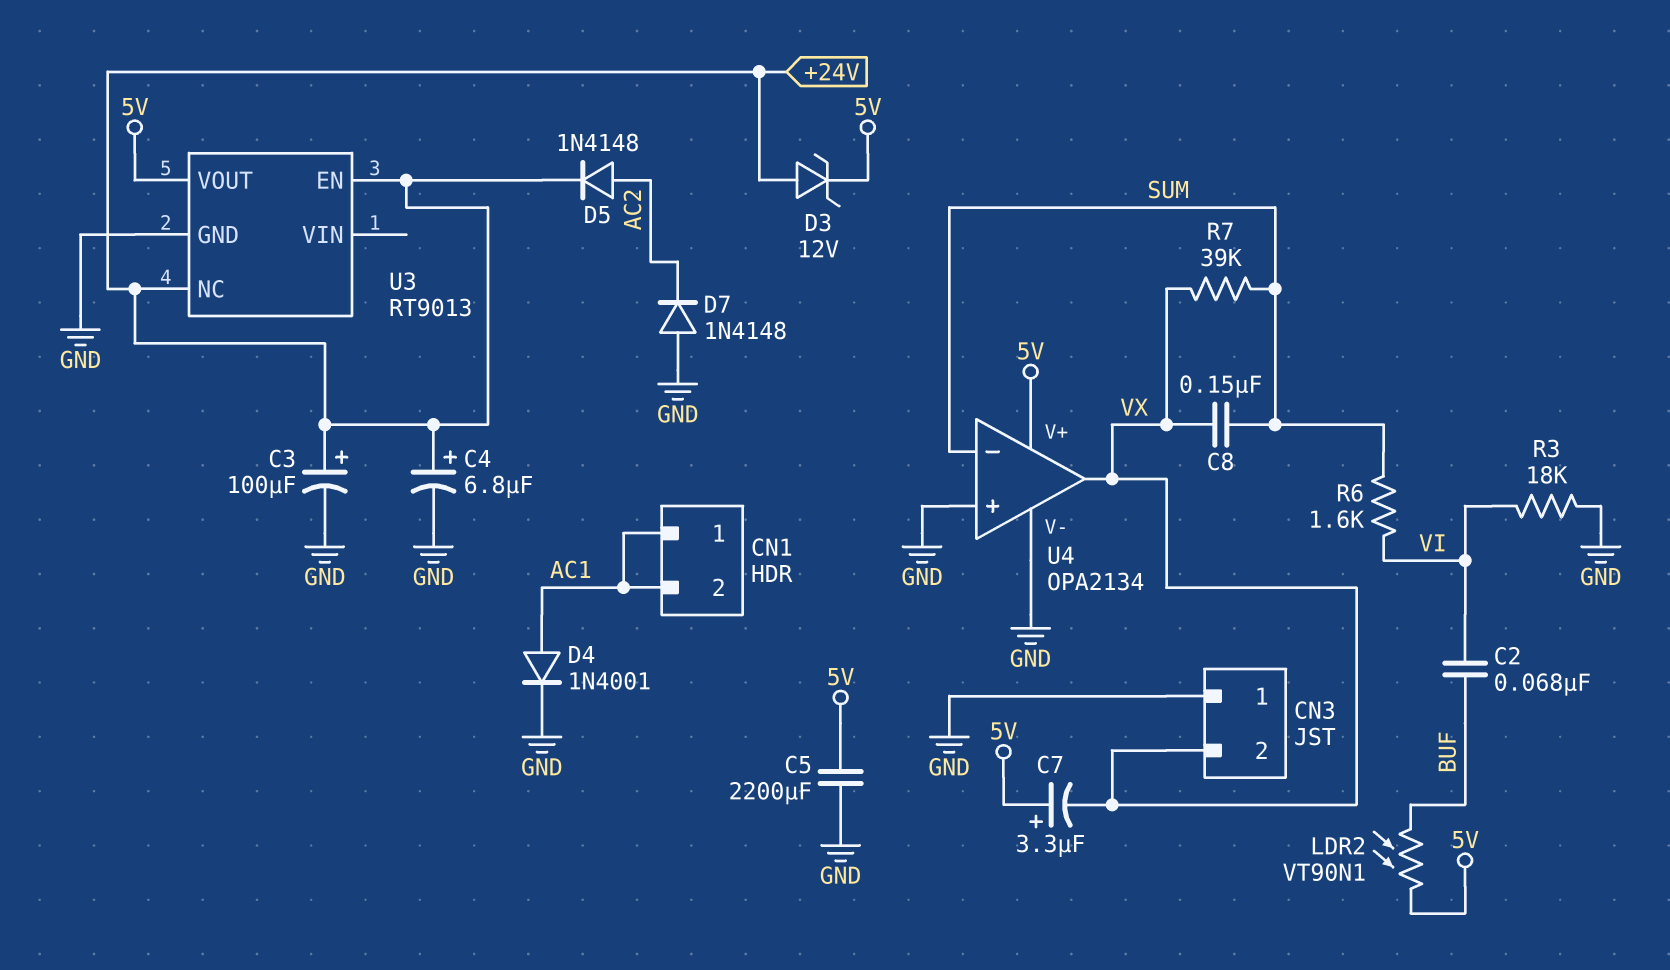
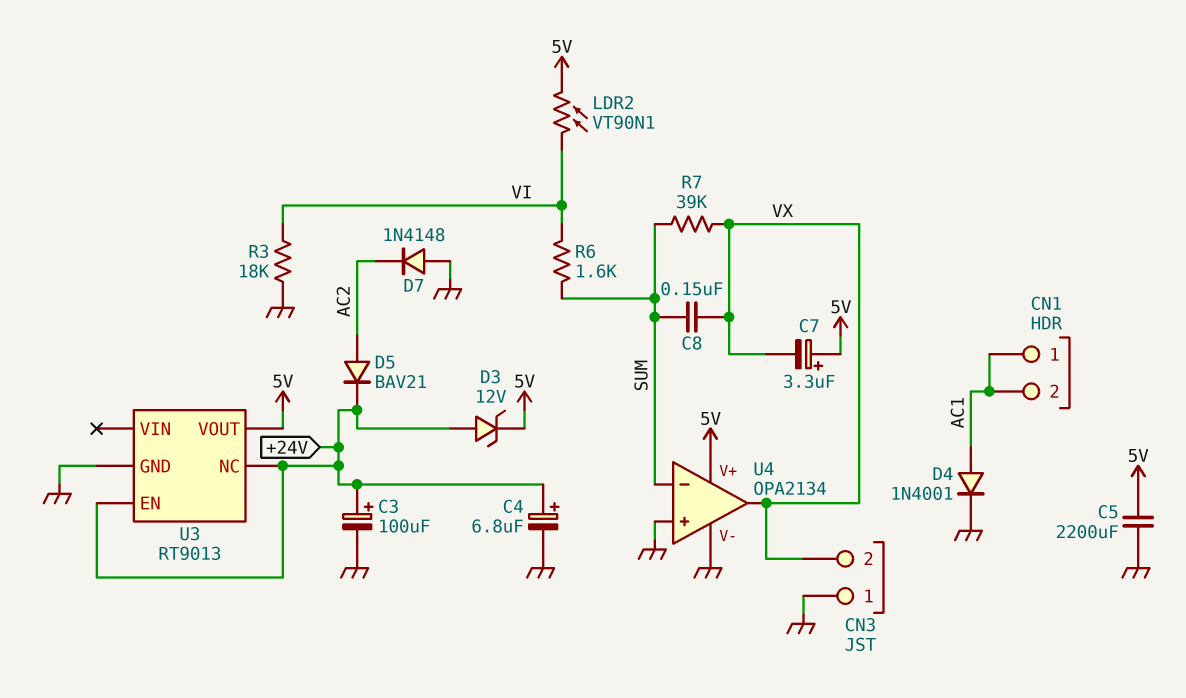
C2: 68nF (BUF, VI) -> none
D5: diode 1N4148 (A AC2, K +24V) -> diode BAV21 (A AC2, K +24V)
LDR2: VT90N1 (5V, BUF) -> VT90N1 (5V, VI)

